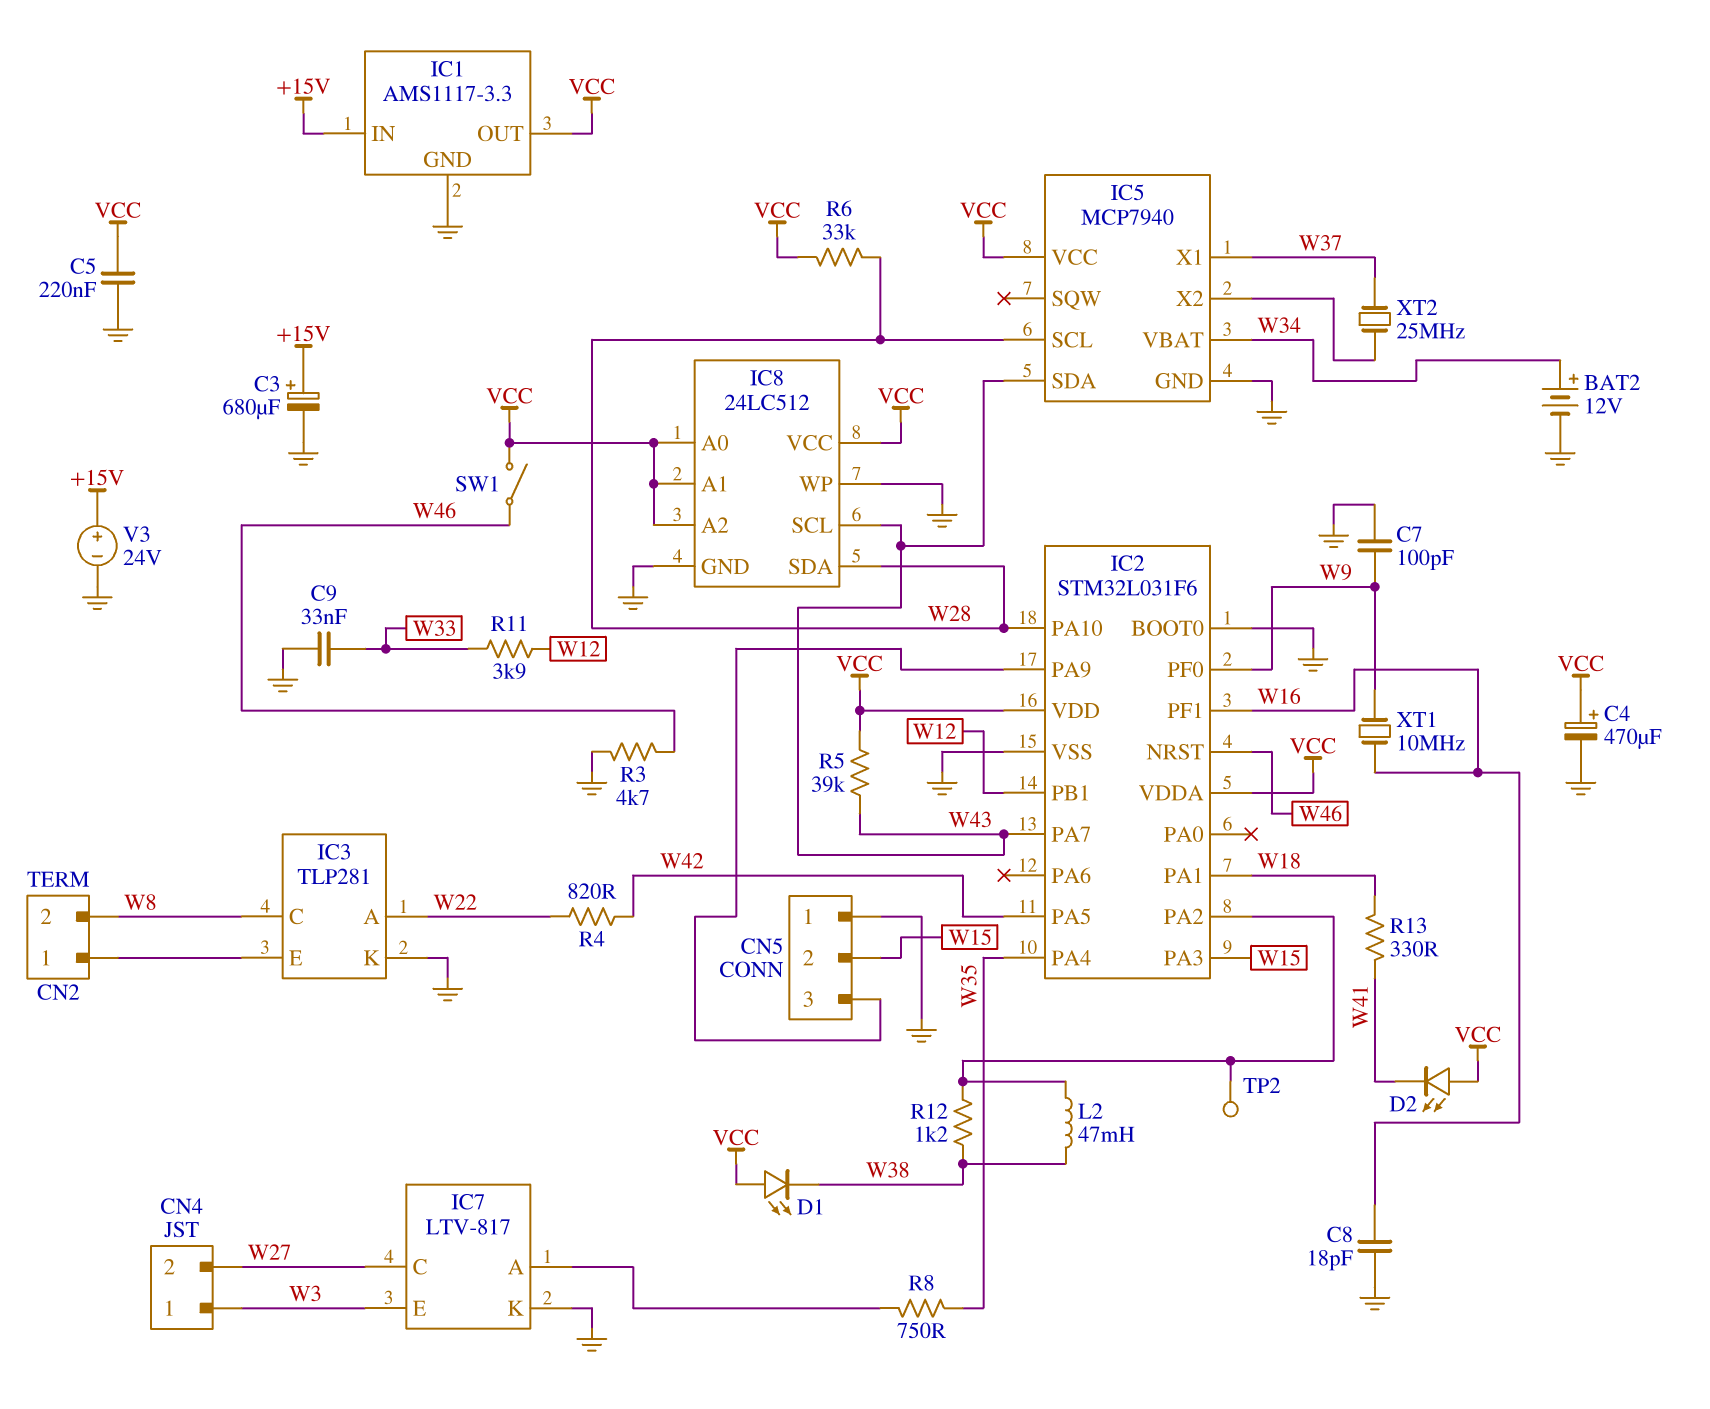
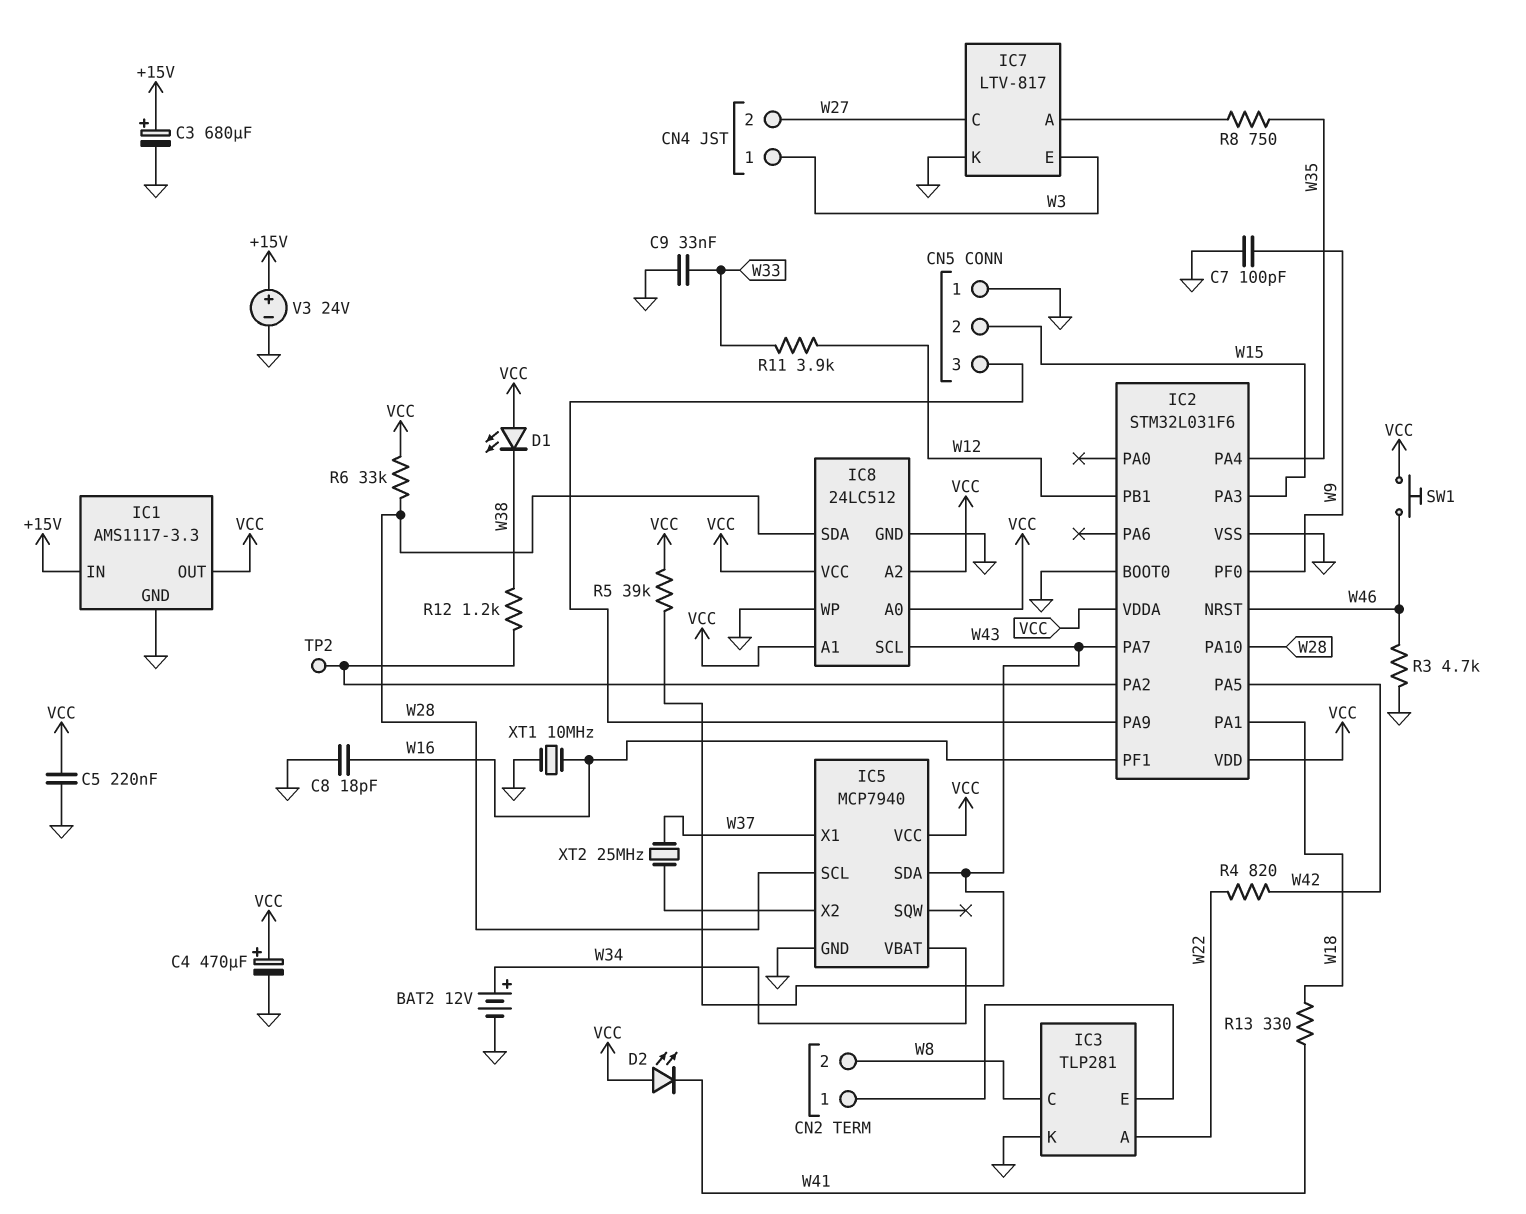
L2: 47mH (IC2/PA2, W38) -> none
SW1: switch (VCC, W46) -> button (VCC, W46)
XT1: 10MHz (W9, W16) -> 10MHz (GND, W16)

